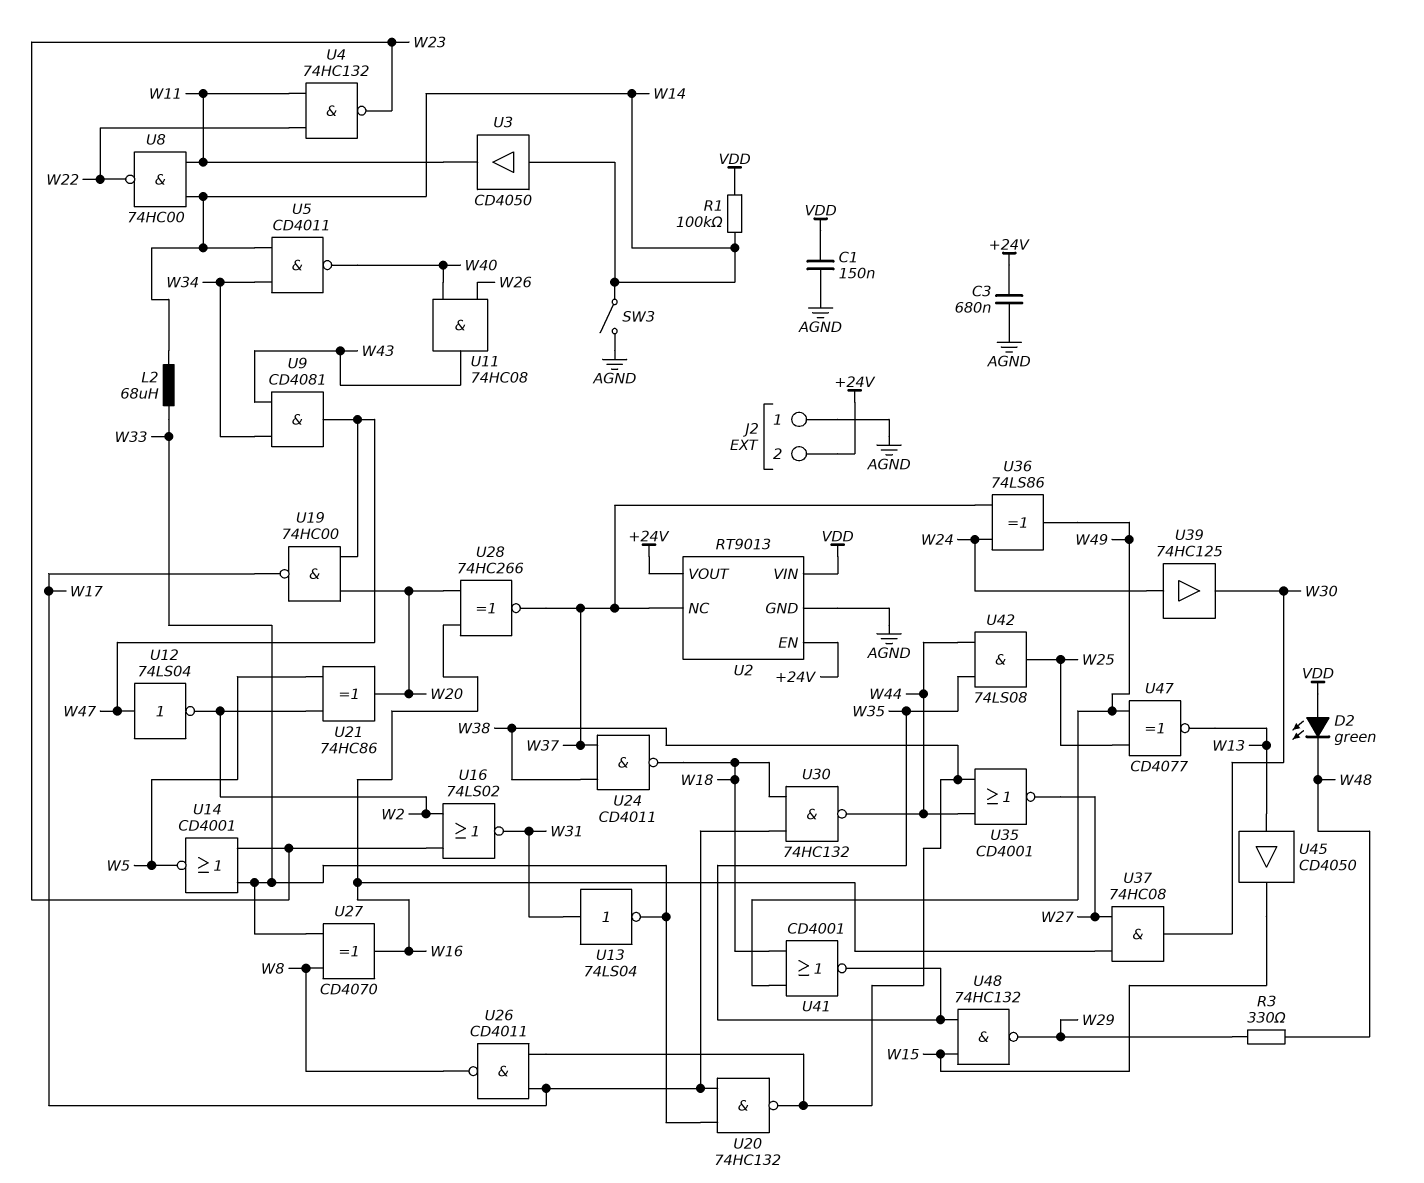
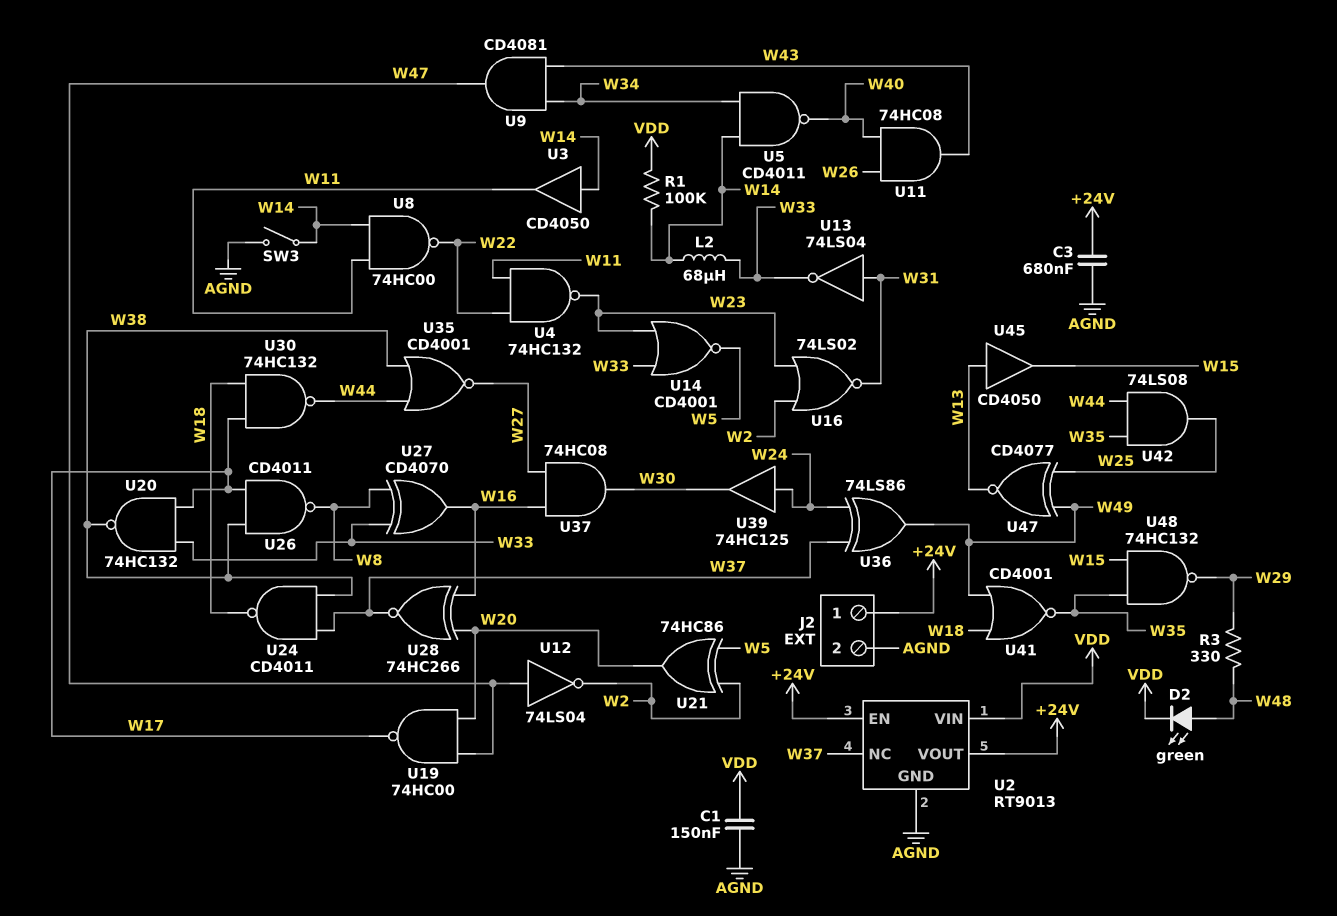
D2: LED green (A VDD, K W48) -> LED green (A W48, K VDD)
J2 pin 1: AGND -> +24V
J2 pin 2: +24V -> AGND

